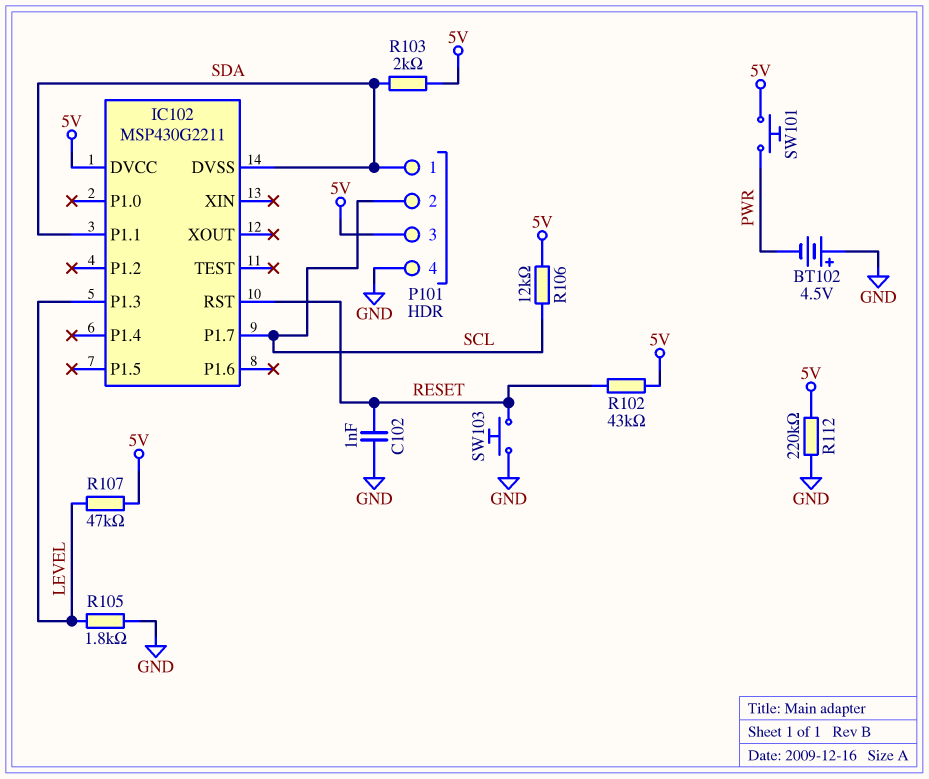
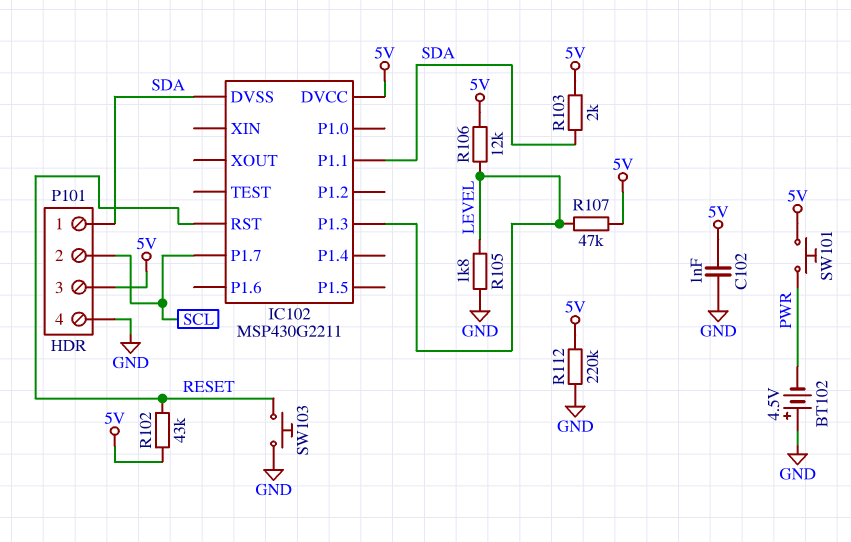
C102: 1nF (GND, RESET) -> 1nF (5V, GND)
R106: 12k (5V, SCL) -> 12k (5V, LEVEL)

